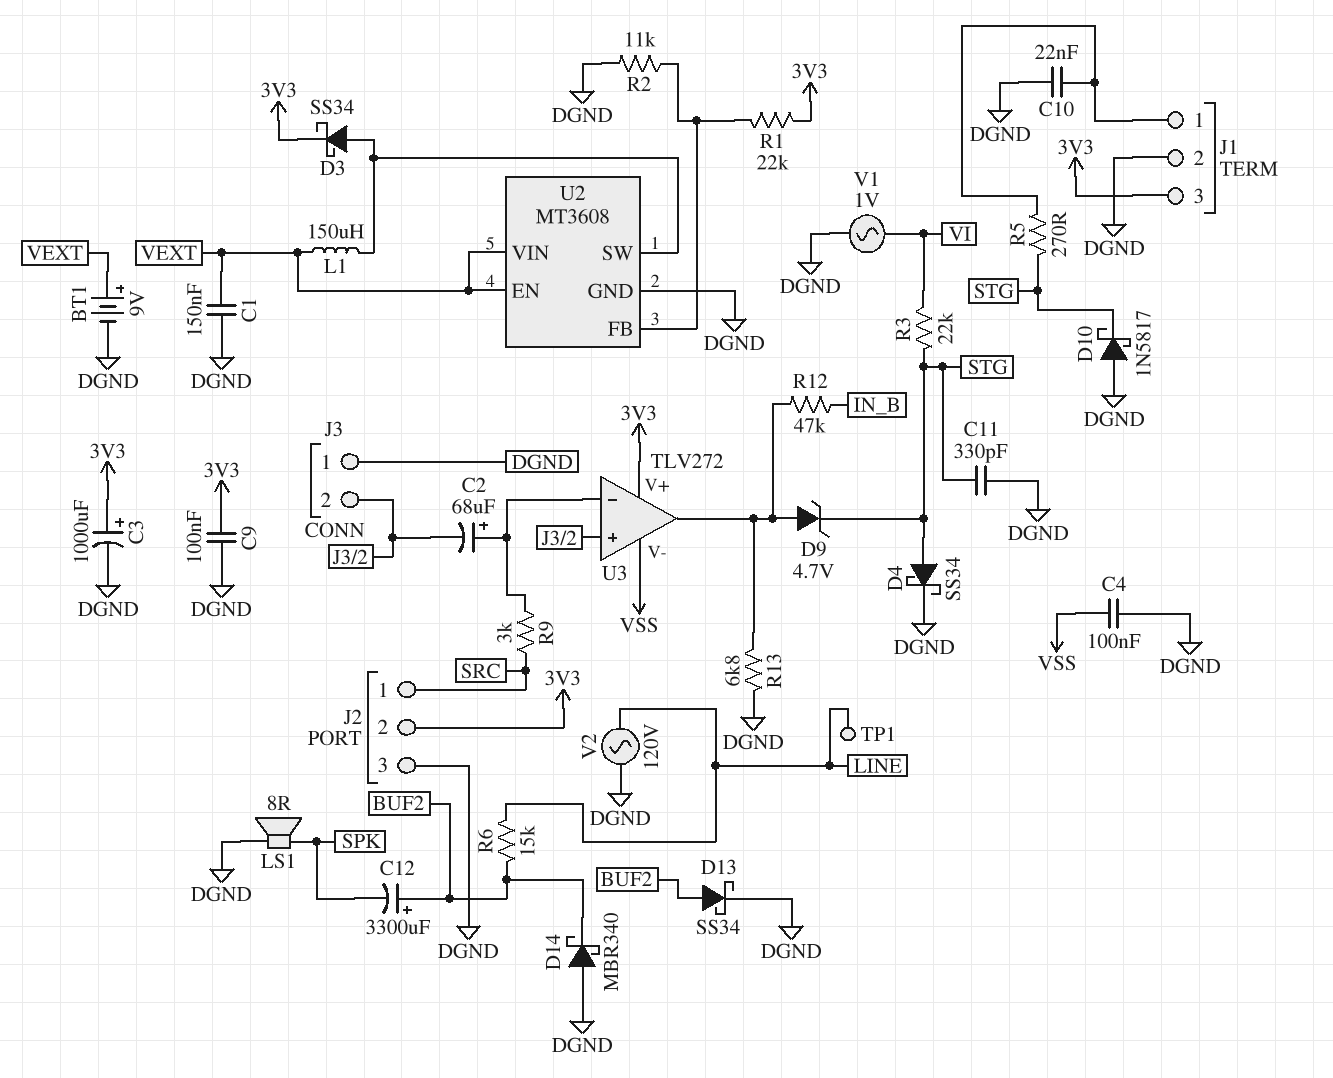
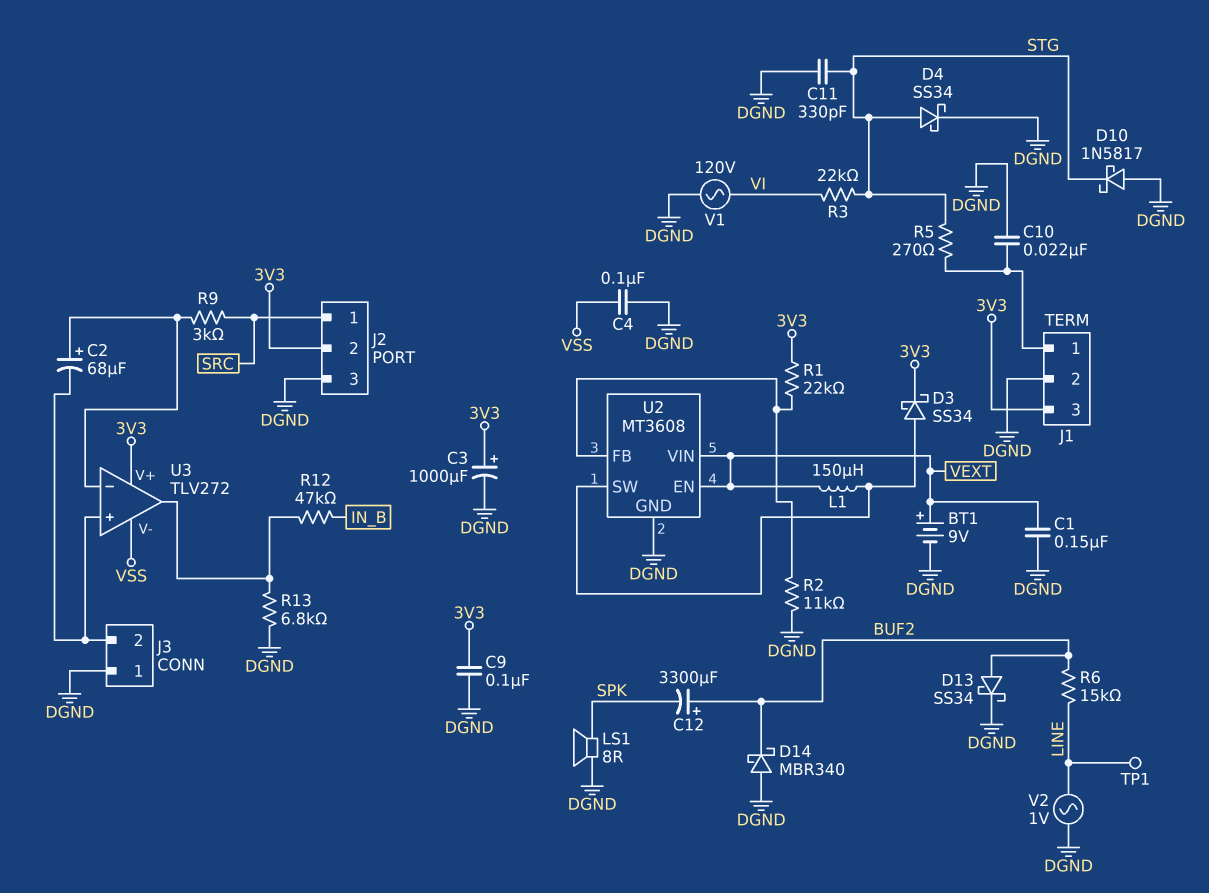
D9: zener 4.7V (A U3/out, K STG) -> none
V1: AC 1V (DGND, VI) -> AC 120V (DGND, VI)
V2: AC 120V (DGND, LINE) -> AC 1V (DGND, LINE)

